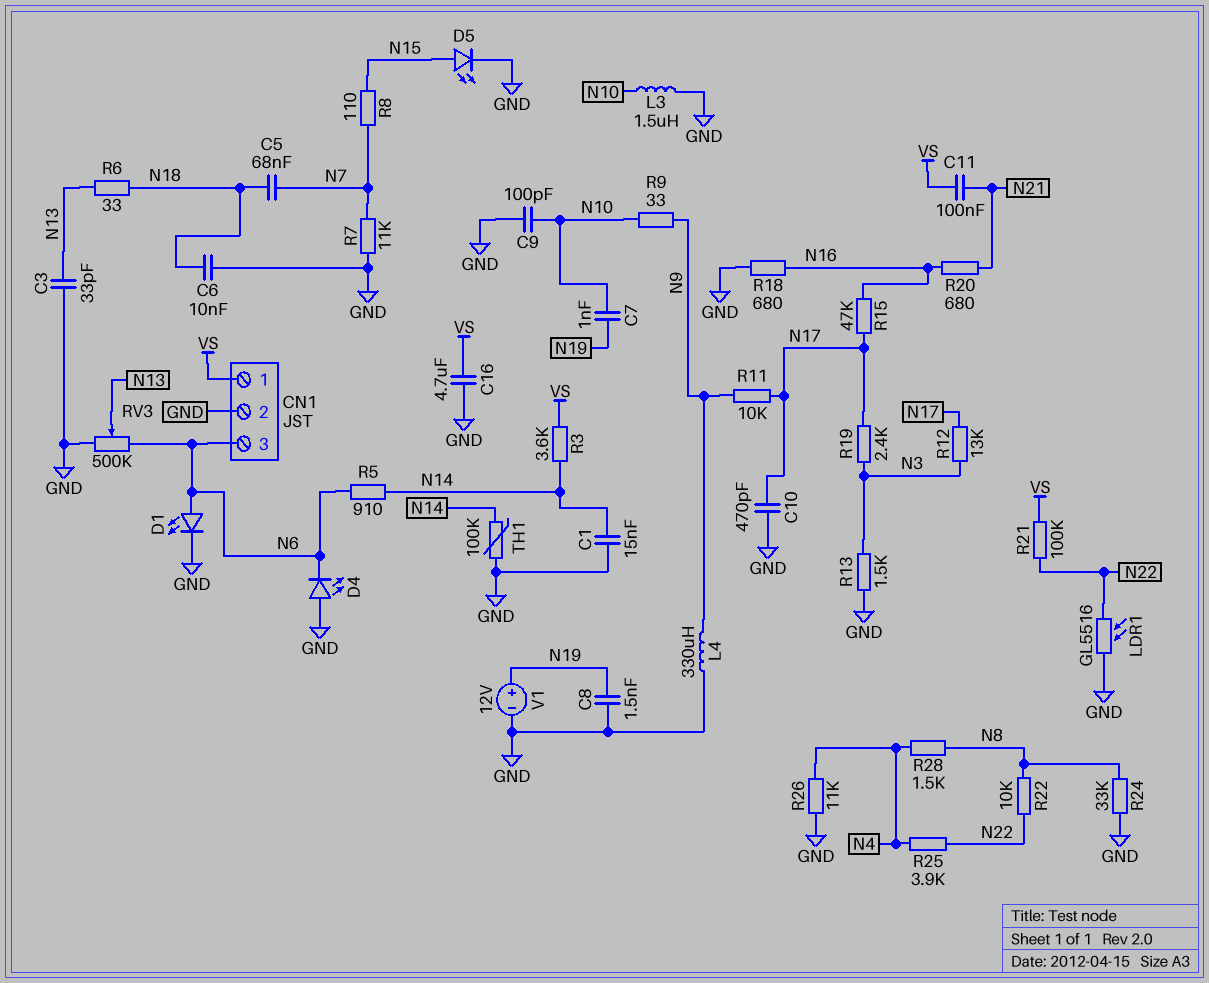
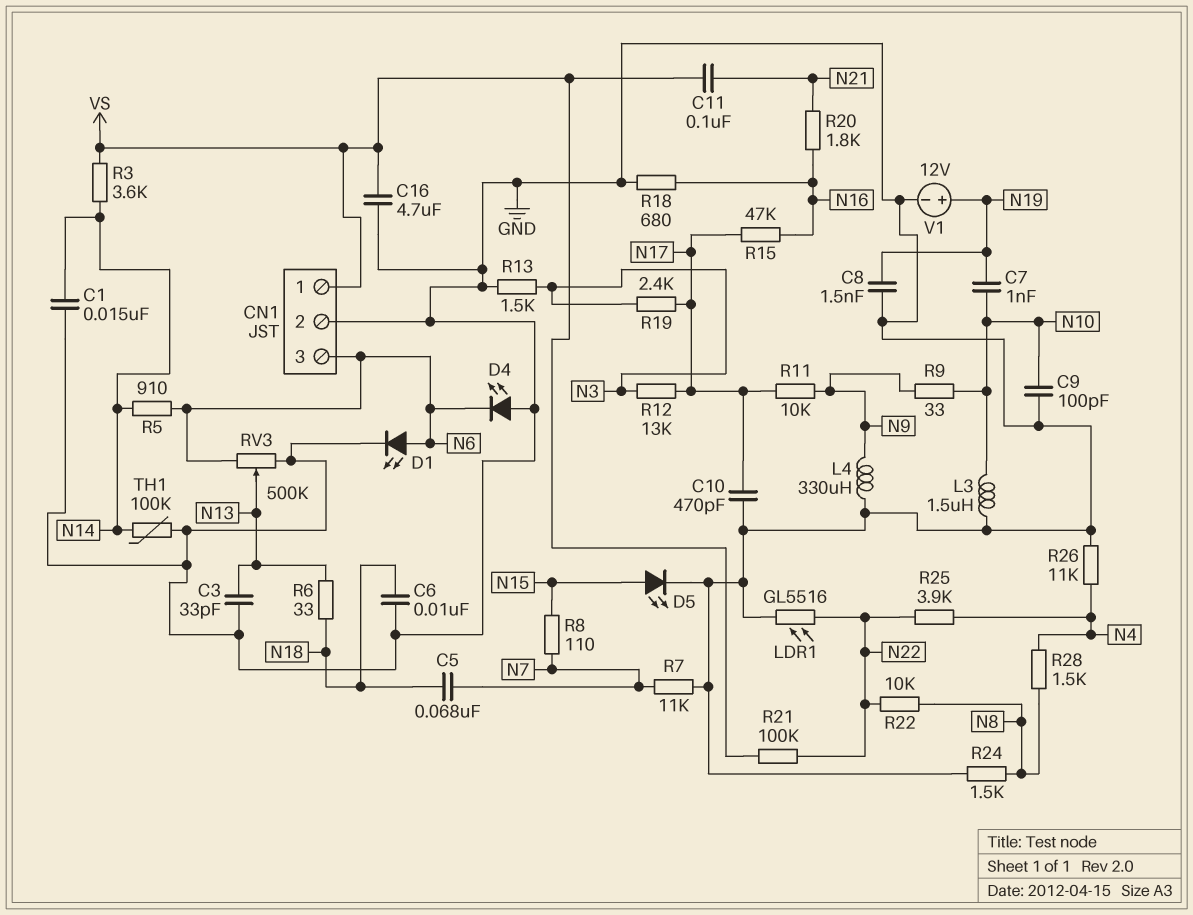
R20: 680 (N16, N21) -> 1.8k (N16, N21)
R24: 33k (GND, N8) -> 1.5k (GND, N8)

